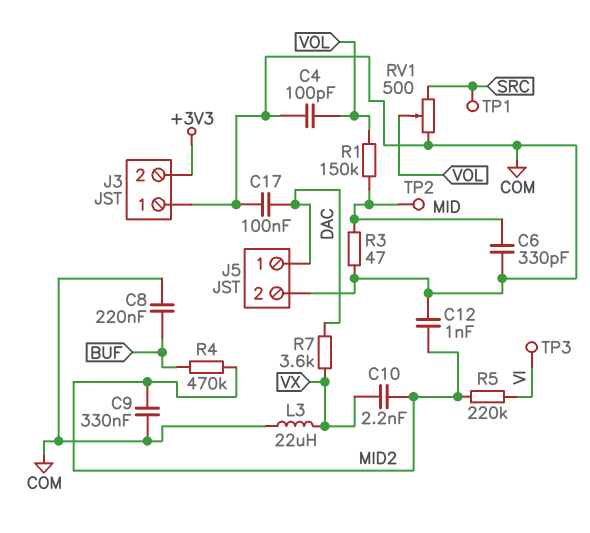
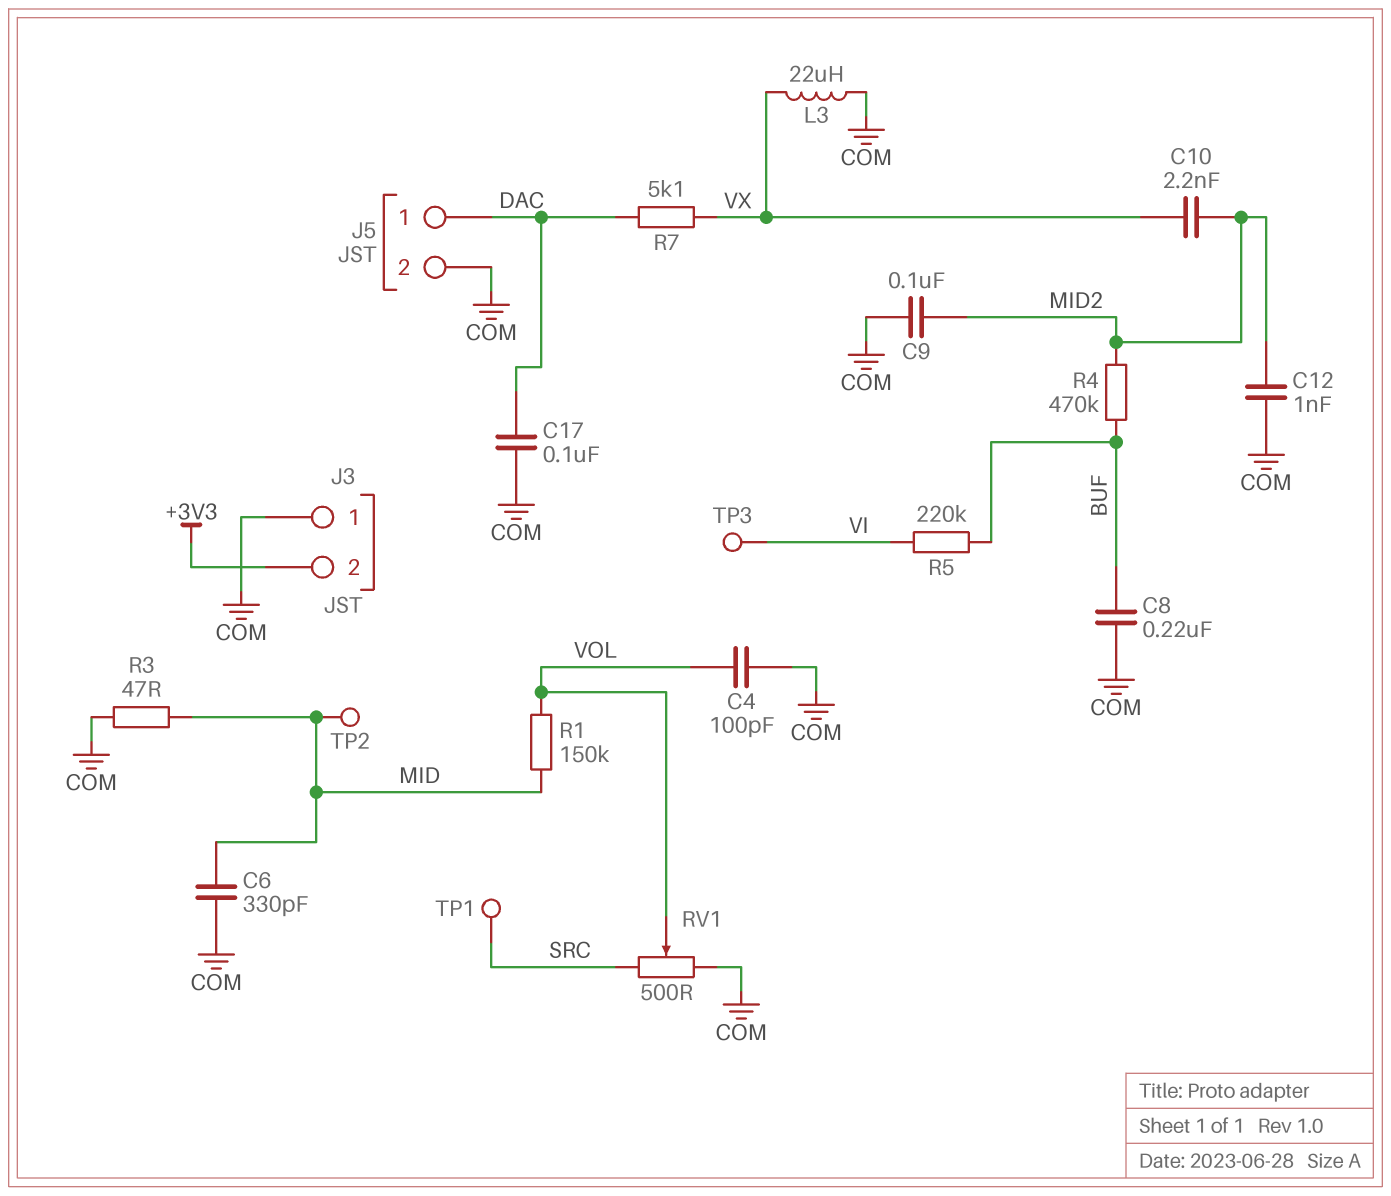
C9: 330nF (COM, MID2) -> 100nF (COM, MID2)
R5: 220k (MID2, VI) -> 220k (BUF, VI)
R7: 3.6k (DAC, VX) -> 5.1k (DAC, VX)

